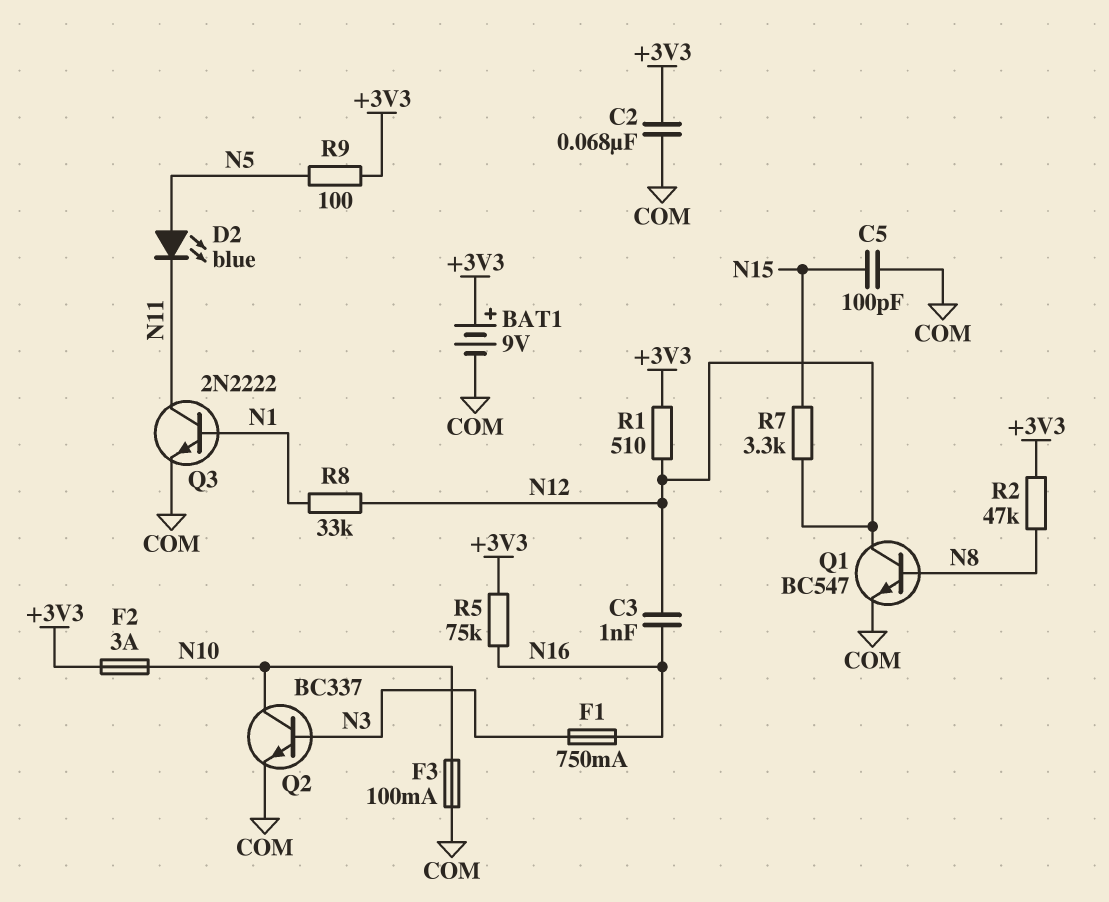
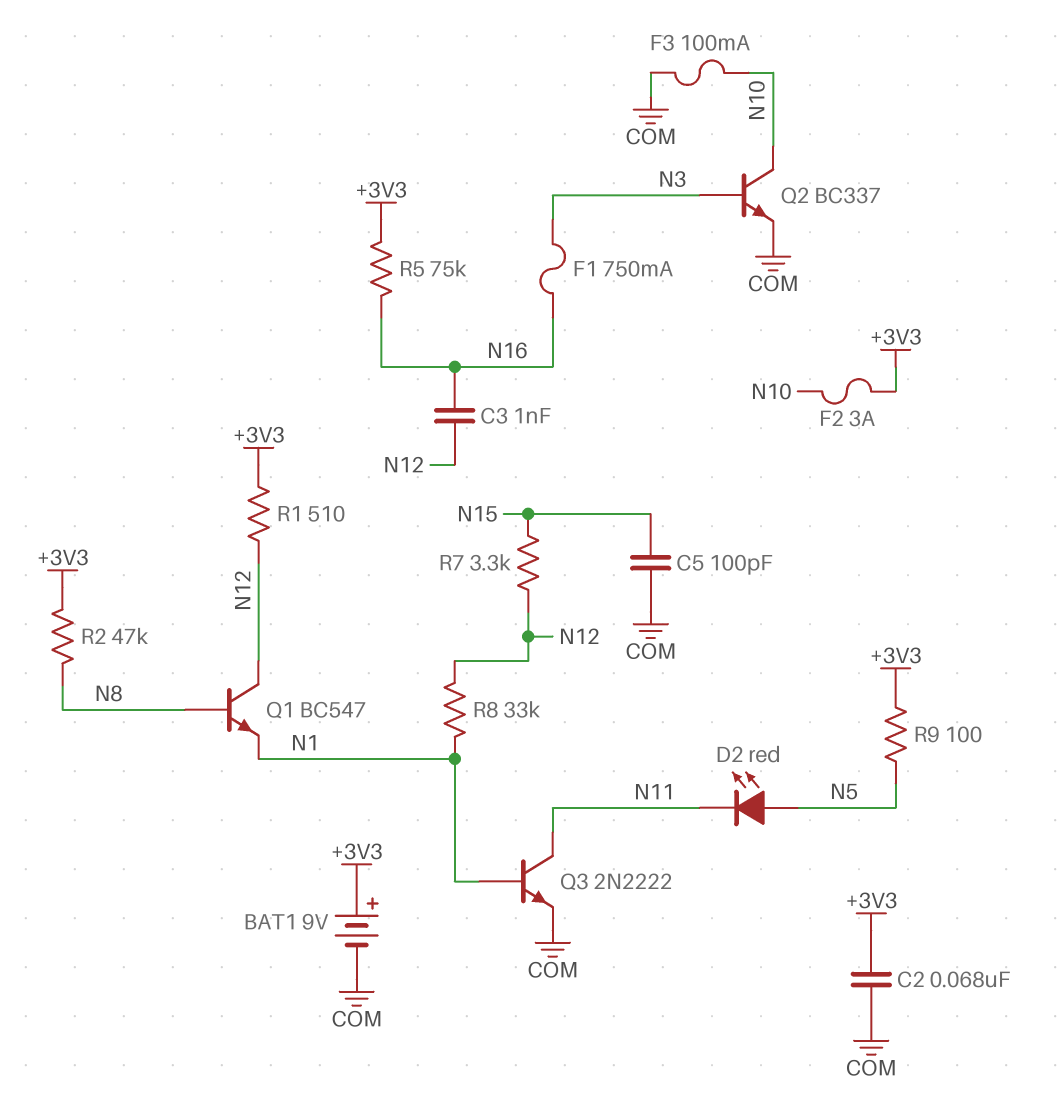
D2: LED blue (A N5, K N11) -> LED red (A N5, K N11)
Q1: NPN BC547 (B N8, C N12, E COM) -> NPN BC547 (B N8, C N12, E N1)

